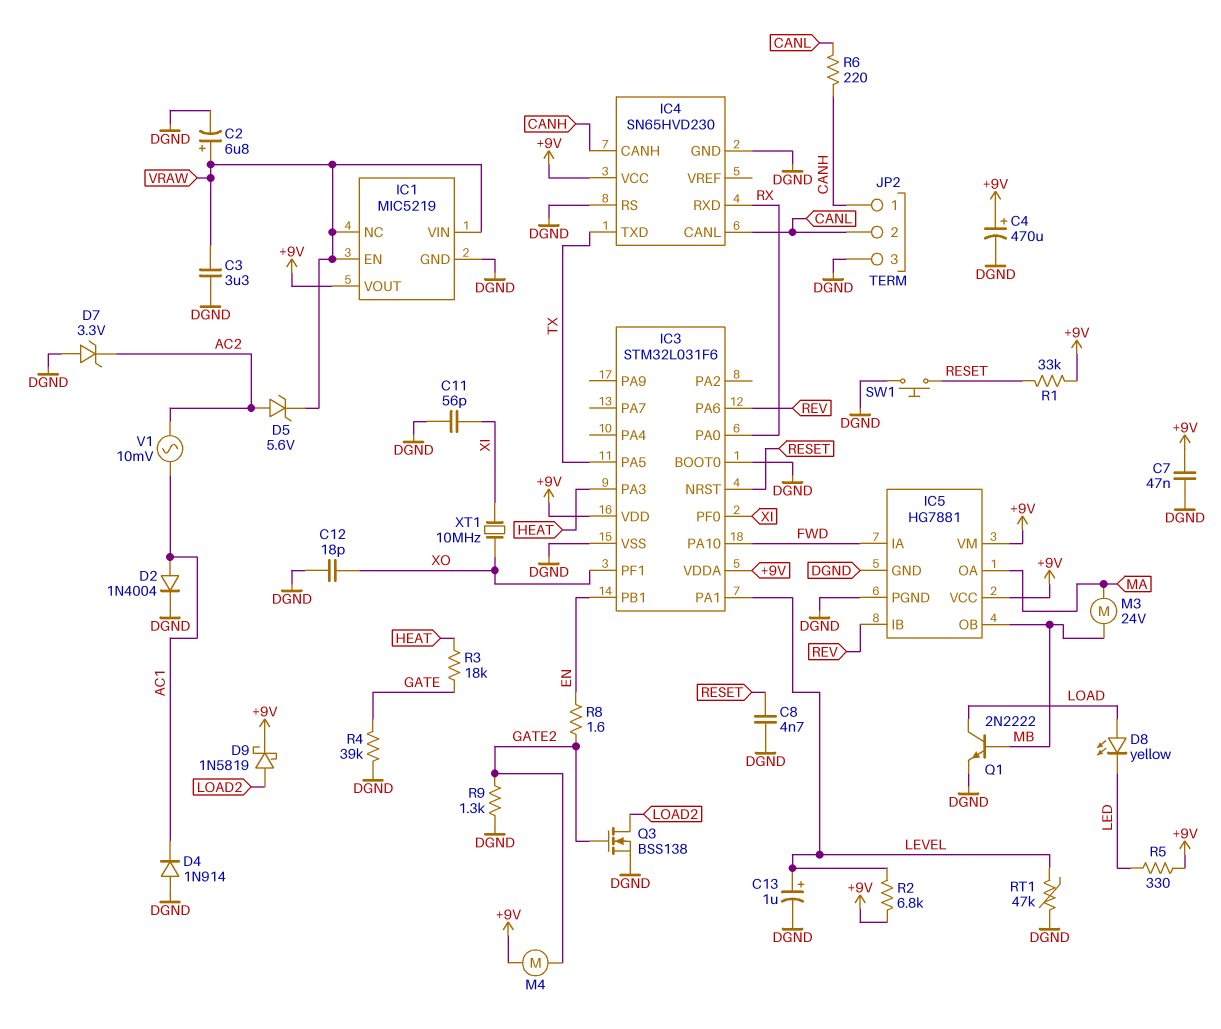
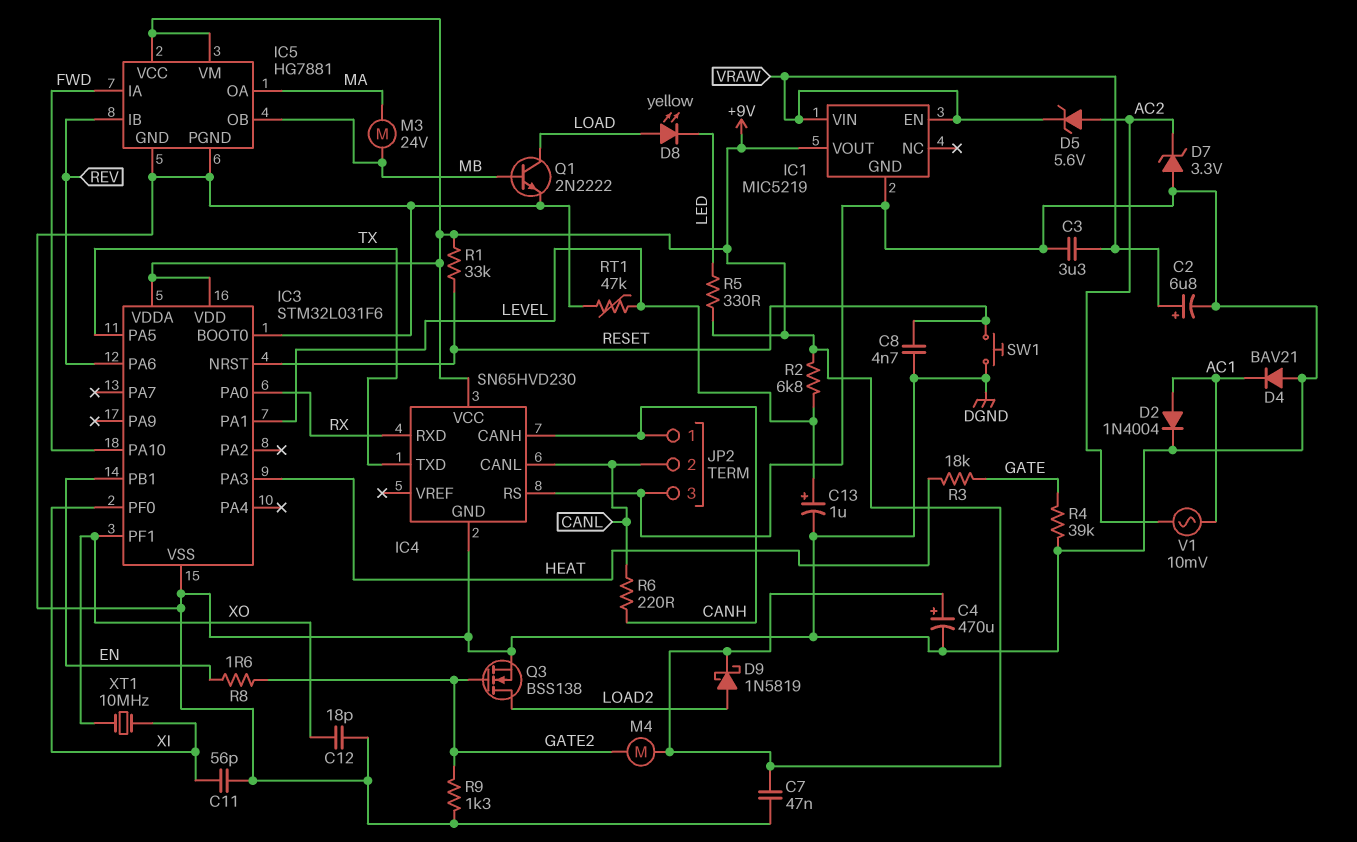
D4: diode 1N914 (A DGND, K AC1) -> diode BAV21 (A DGND, K AC1)
IC1 pin NC: VRAW -> none

